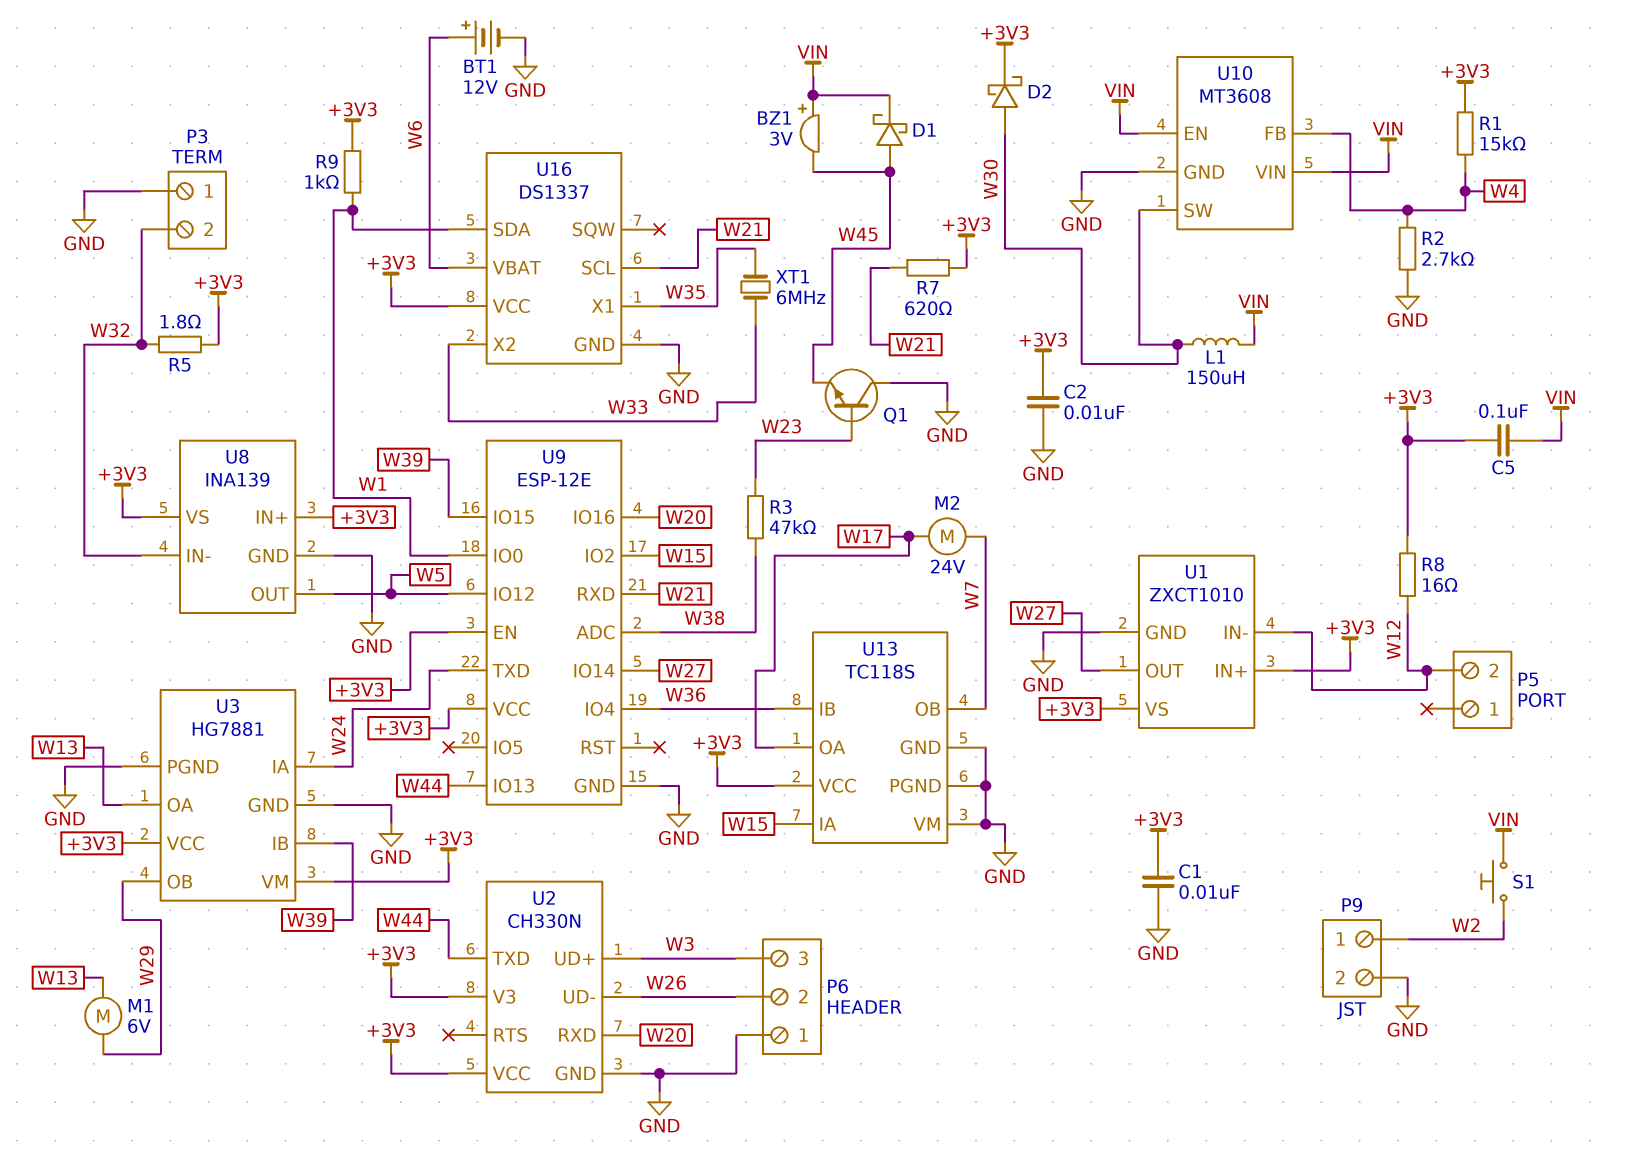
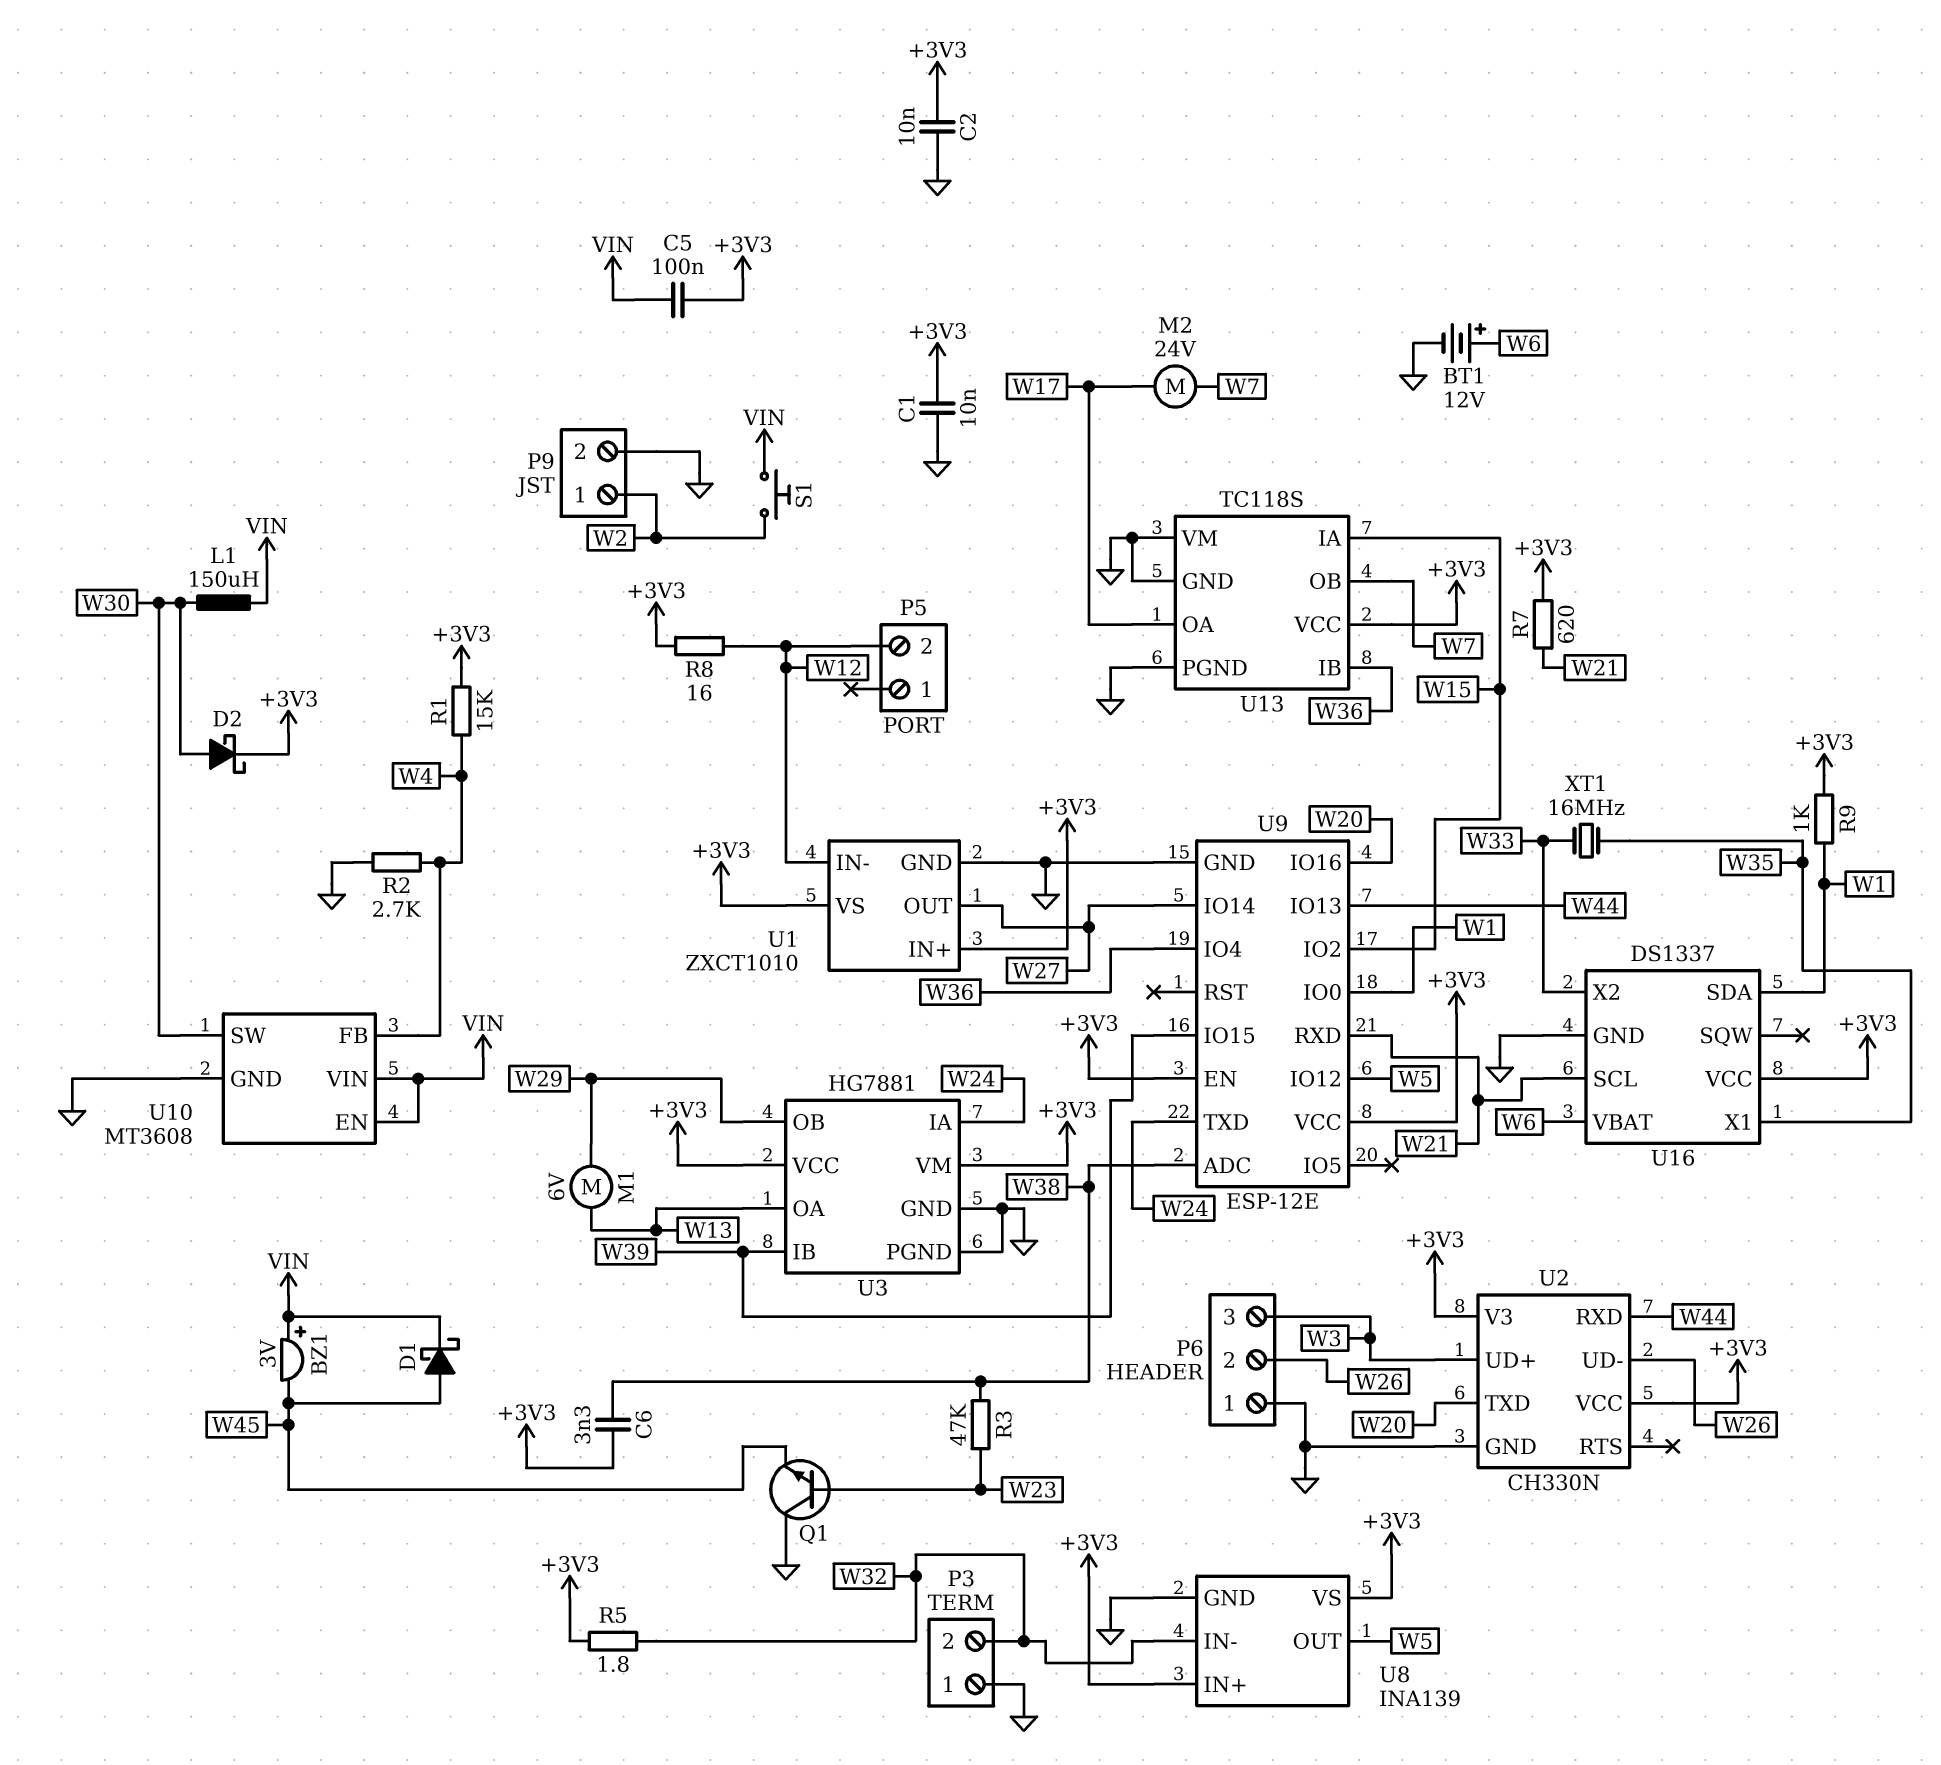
C6: none -> 3.3nF (+3V3, W38)
U2 pin RXD: W20 -> W44
U2 pin TXD: W44 -> W20
XT1: 6MHz (W33, W35) -> 16MHz (W33, W35)

